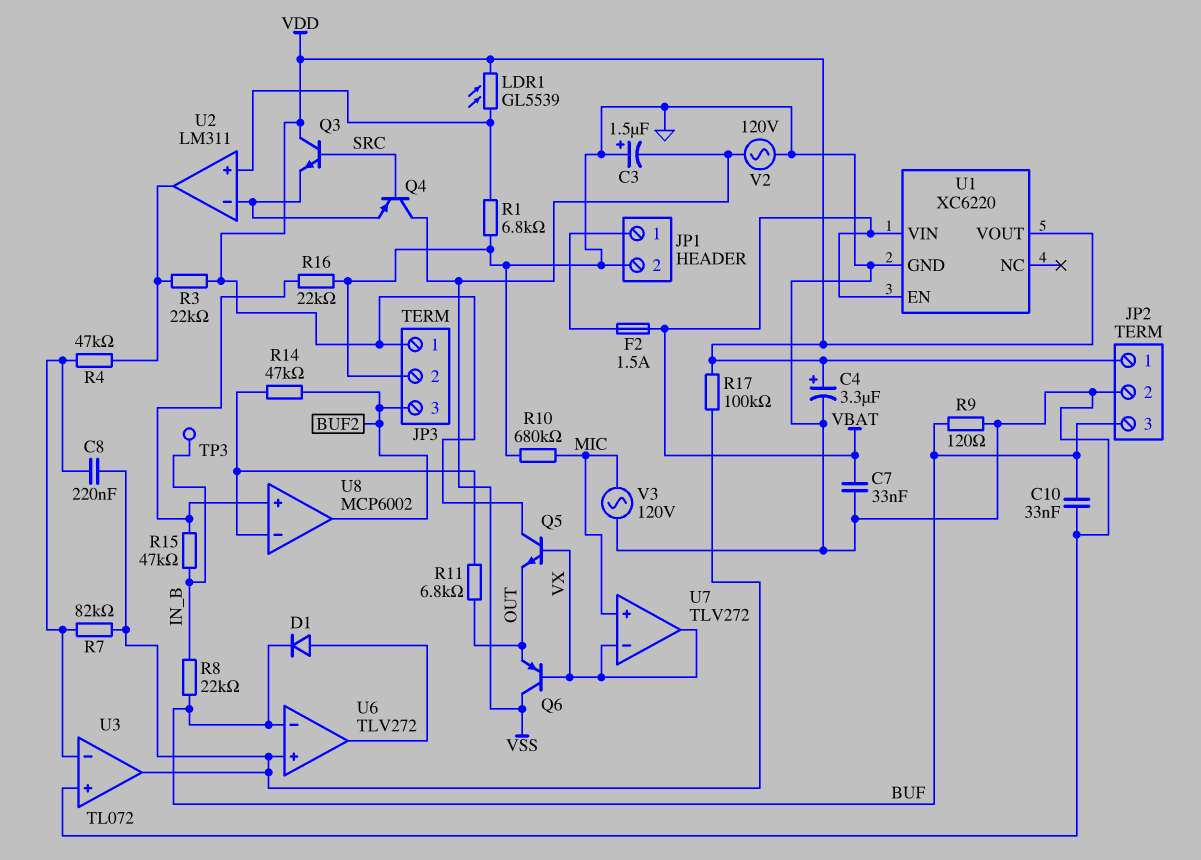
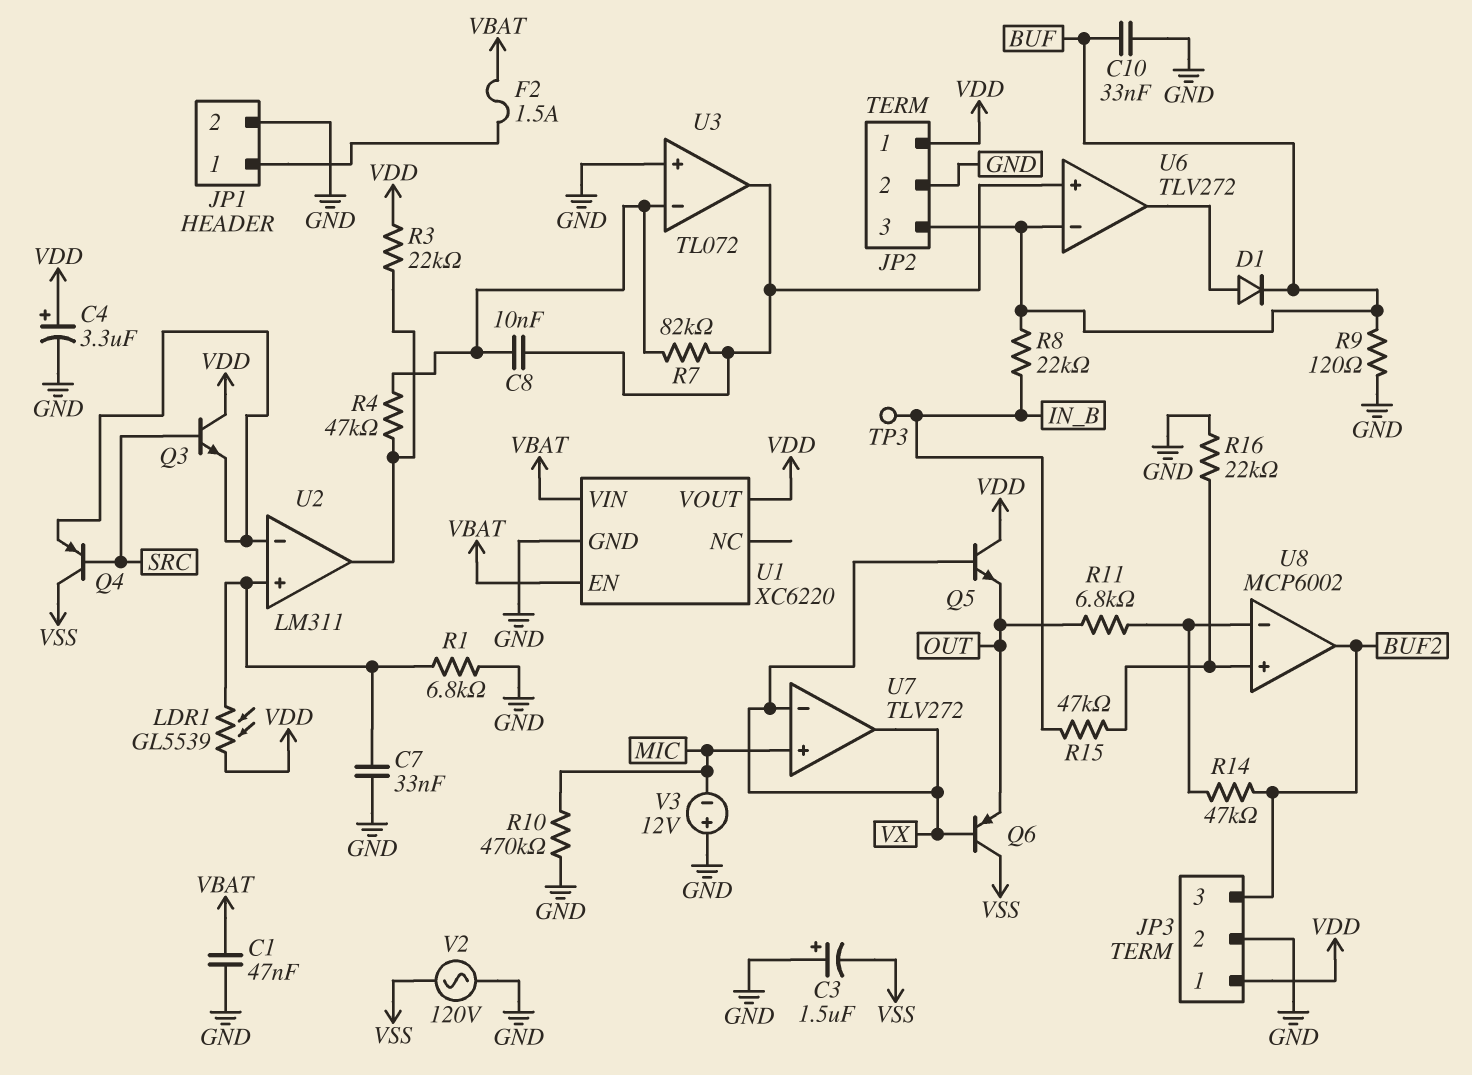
C1: none -> 47nF (GND, VBAT)
C7: 33nF (GND, VBAT) -> 33nF (GND, U2/in+)
C8: 220nF (U3/in-, U3/out) -> 10nF (U3/in-, U3/out)
R10: 680k (GND, MIC) -> 470k (GND, MIC)
R17: 100k (U3/out, VDD) -> none
V3: AC 120V (GND, MIC) -> 12V (plus GND, minus MIC)

